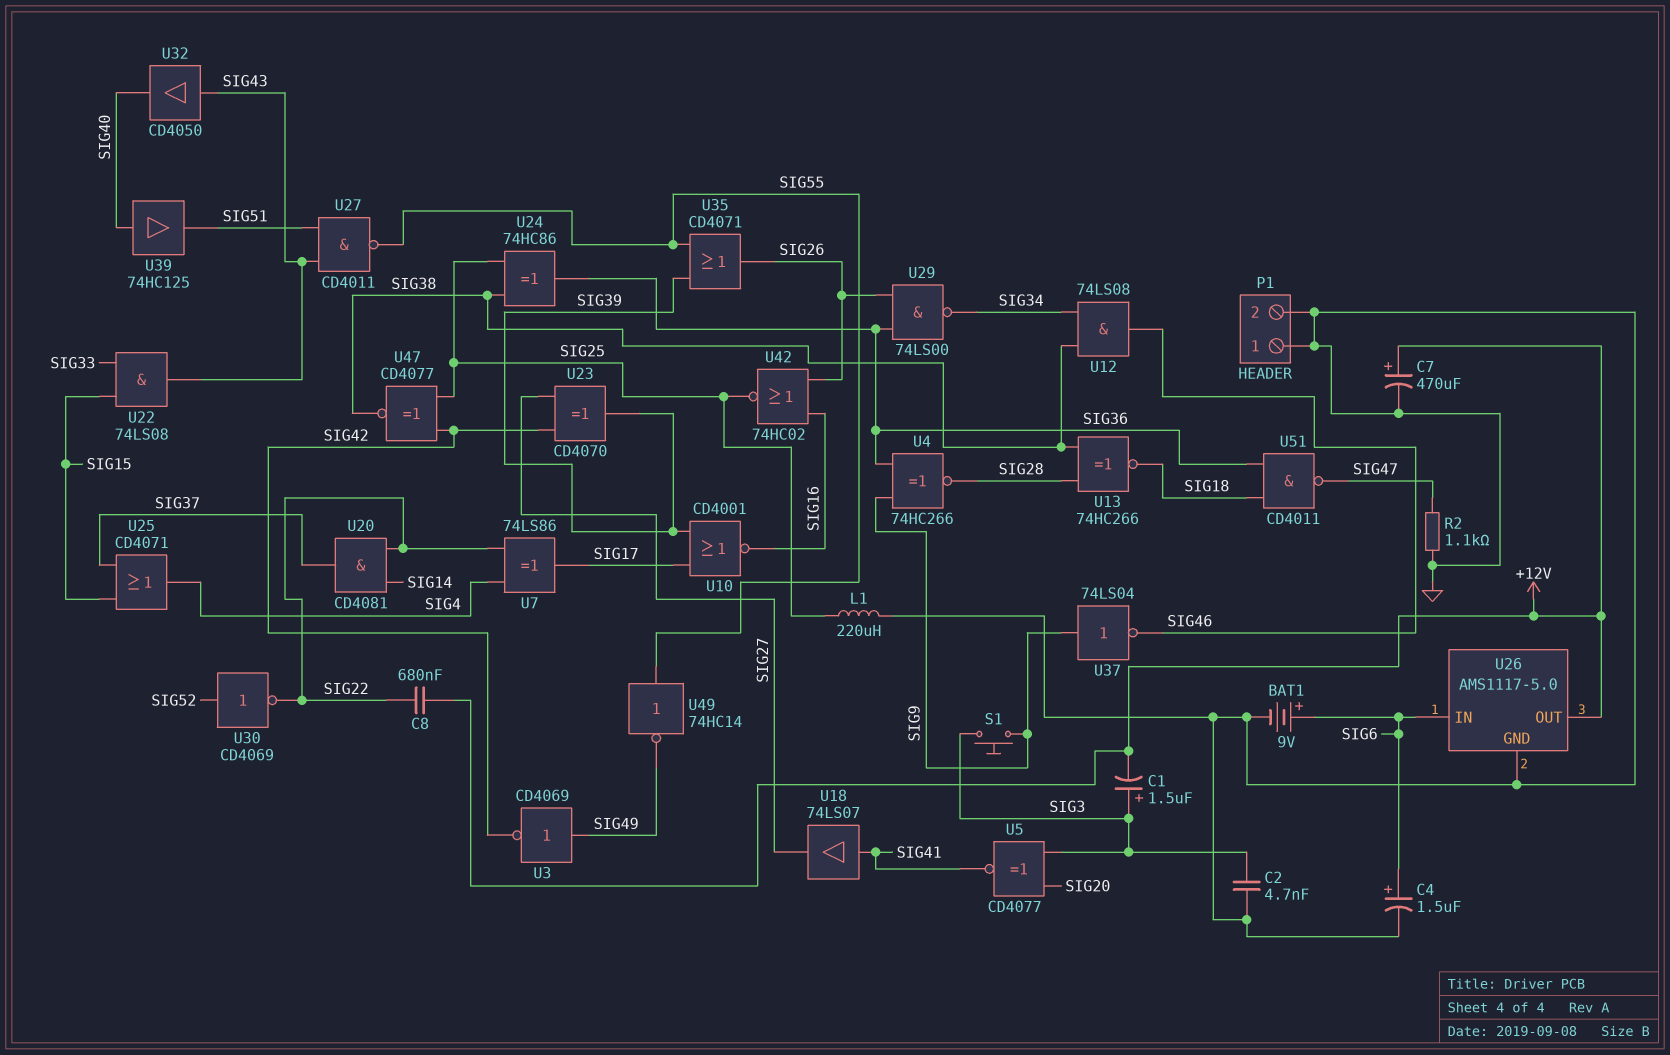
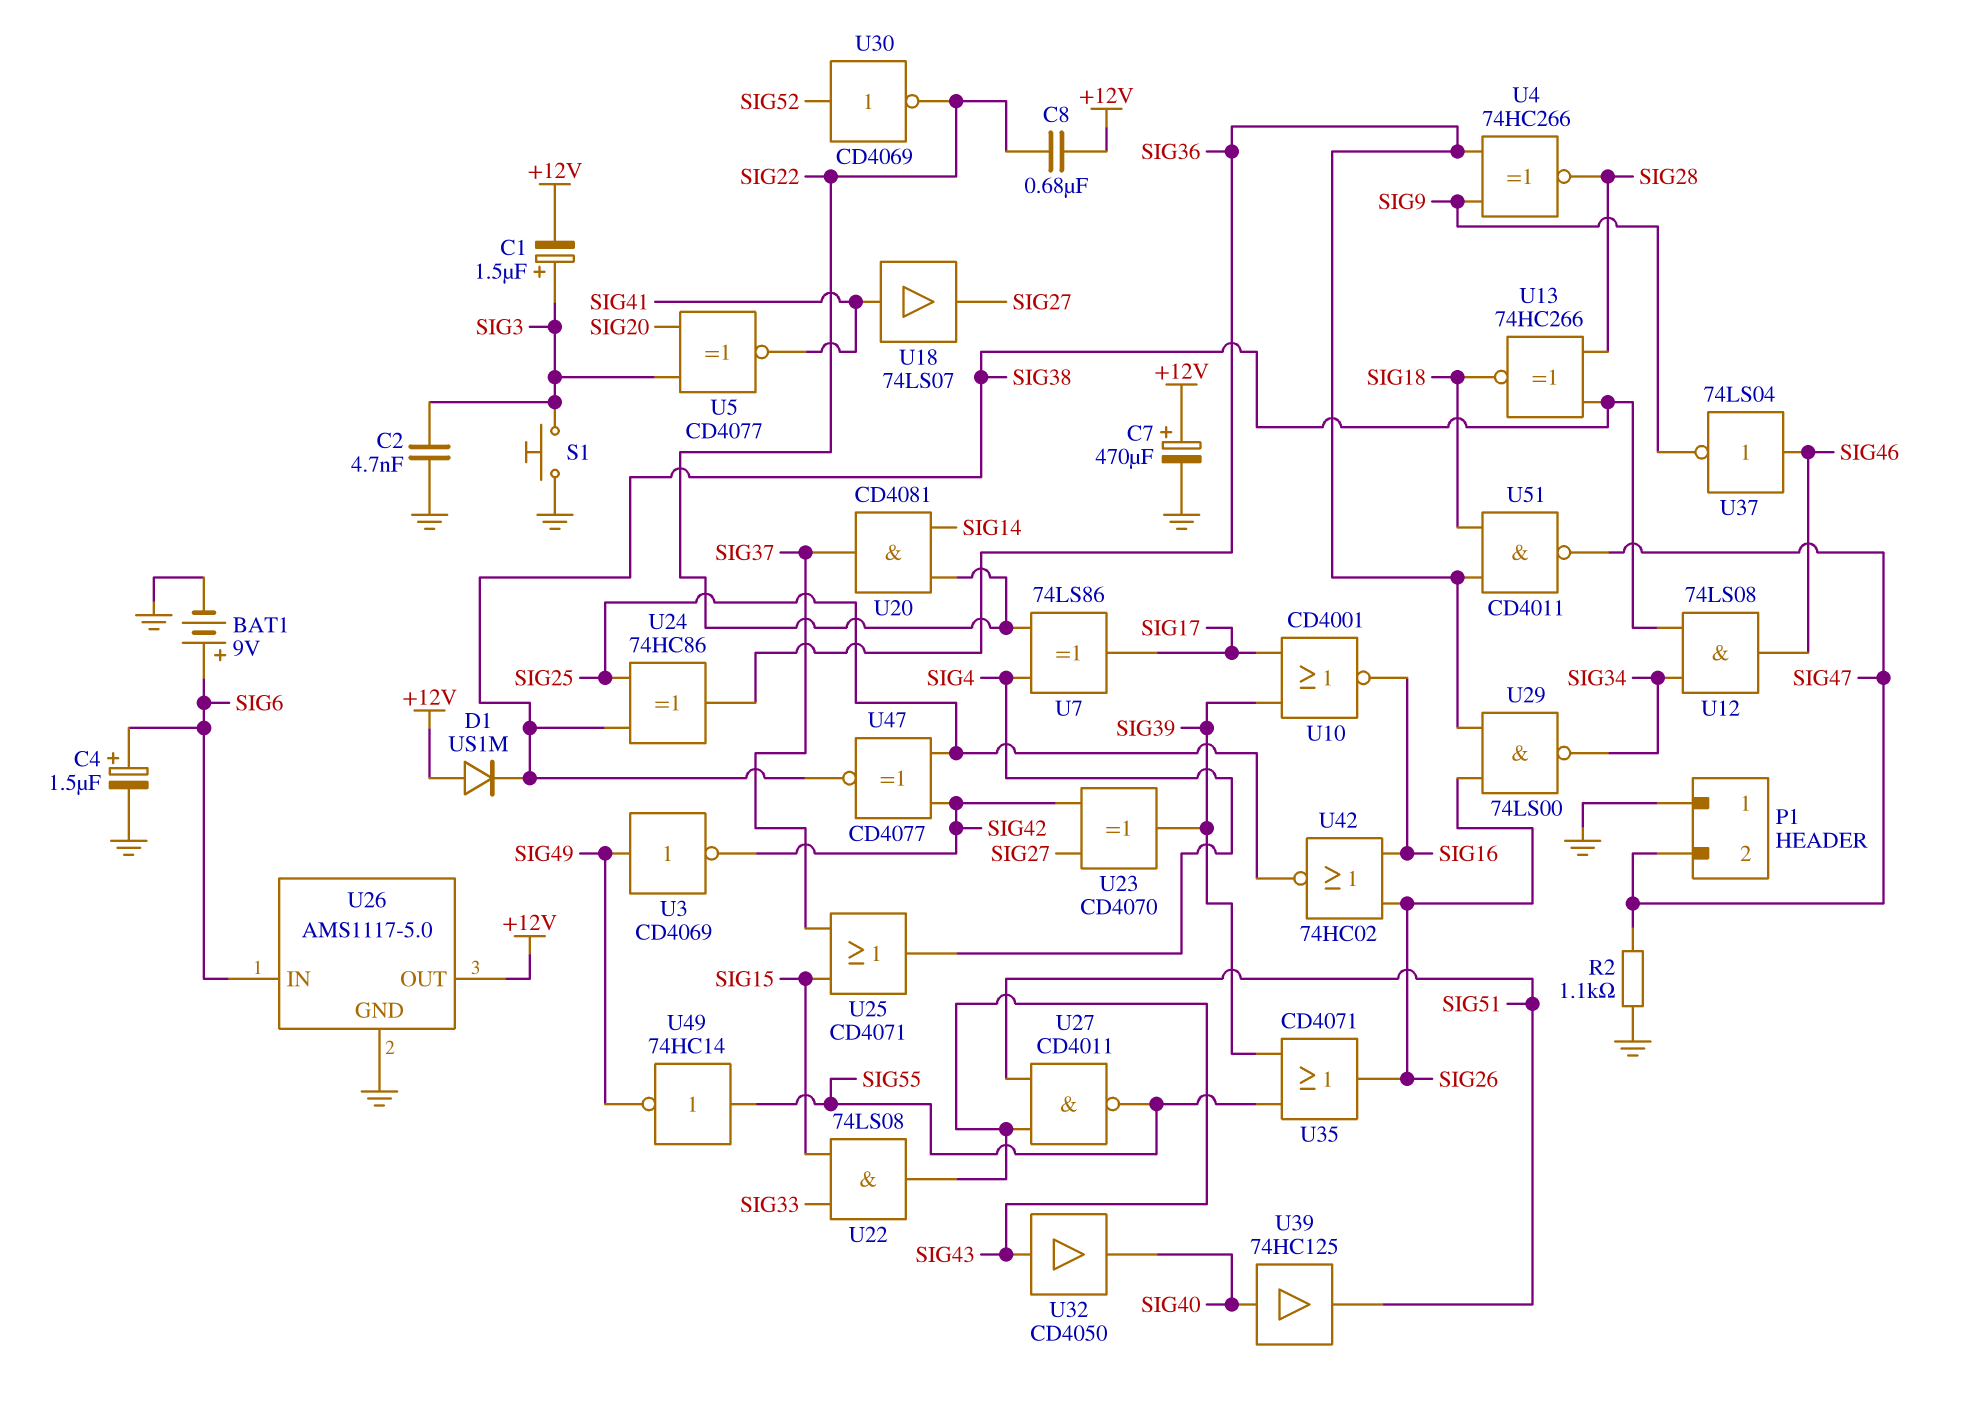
D1: none -> diode US1M (A +12V, K SIG38)
L1: 220uH (GND, SIG25) -> none
P1 pin 2: GND -> SIG47
S1: button (SIG3, SIG9) -> button (GND, SIG3)
U37: NOT 74LS04 (in SIG9, out SIG46) -> NOT 74LS04 (in SIG46, out SIG9)

